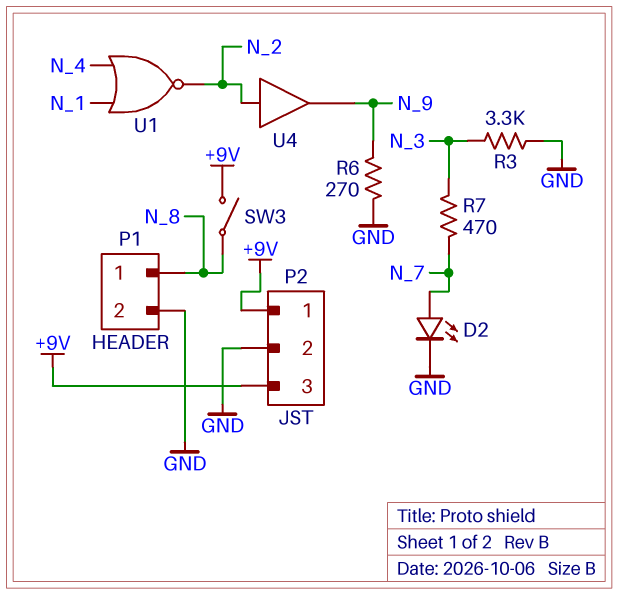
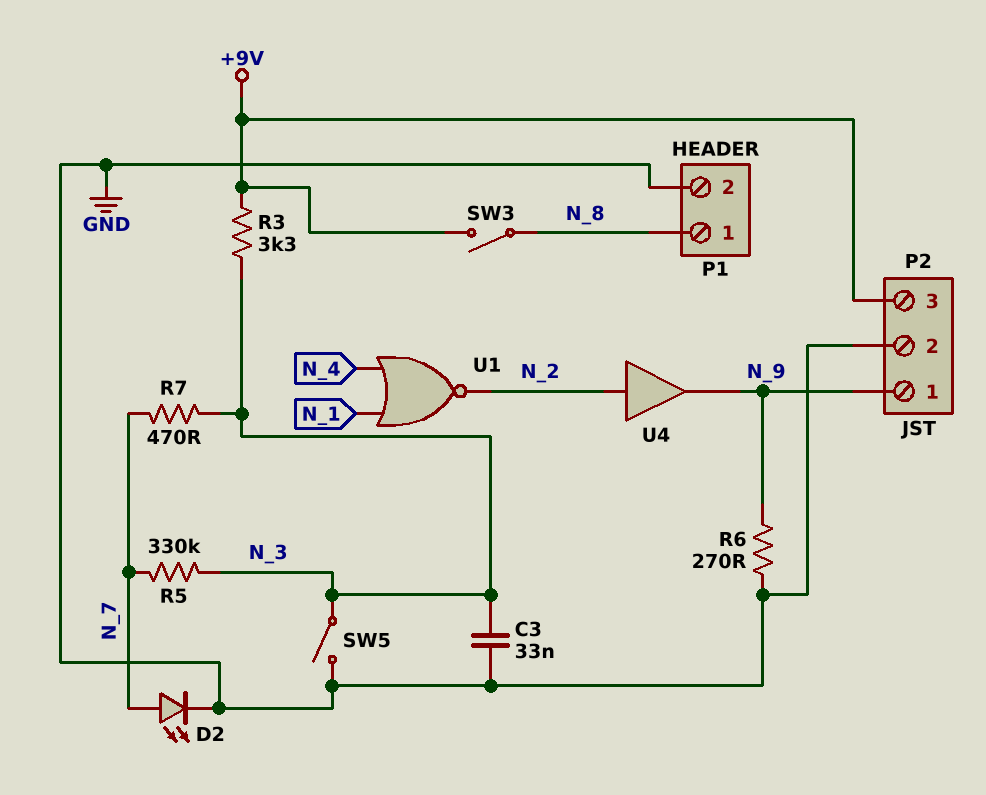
C3: none -> 33nF (GND, N_3)
P2 pin 1: +9V -> N_9
R3: 3.3k (GND, N_3) -> 3.3k (+9V, N_3)
R5: none -> 330k (N_3, N_7)
SW5: none -> switch (GND, N_3)

